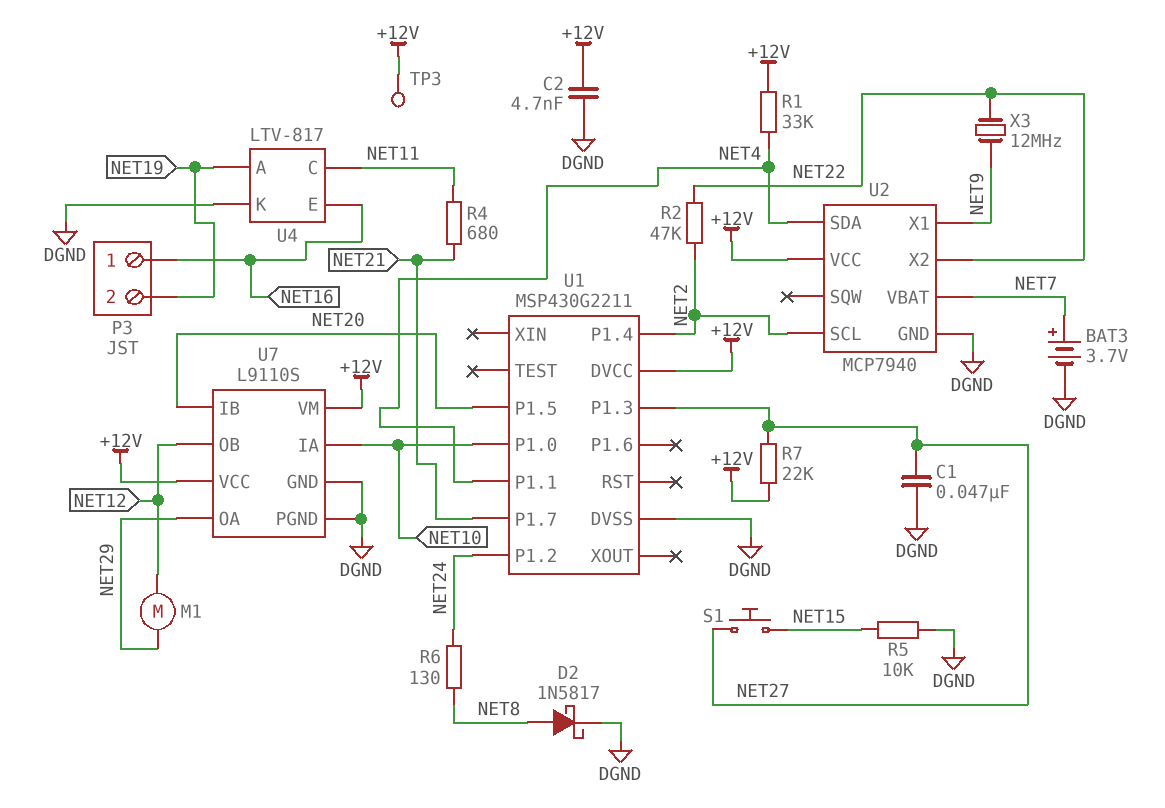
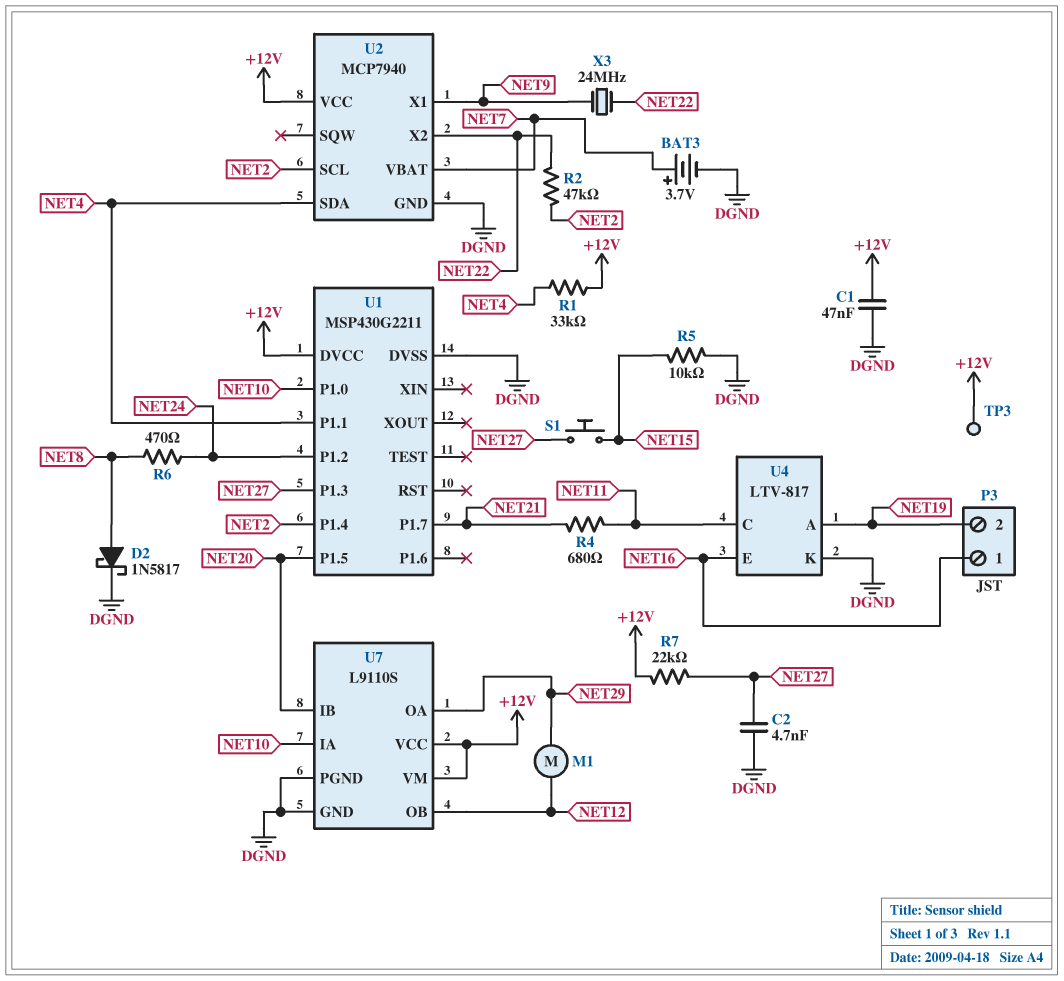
C1: 47nF (DGND, NET27) -> 47nF (+12V, DGND)
C2: 4.7nF (+12V, DGND) -> 4.7nF (DGND, NET27)
R6: 130 (NET8, NET24) -> 470 (NET8, NET24)
X3: 12MHz (NET9, NET22) -> 24MHz (NET9, NET22)

